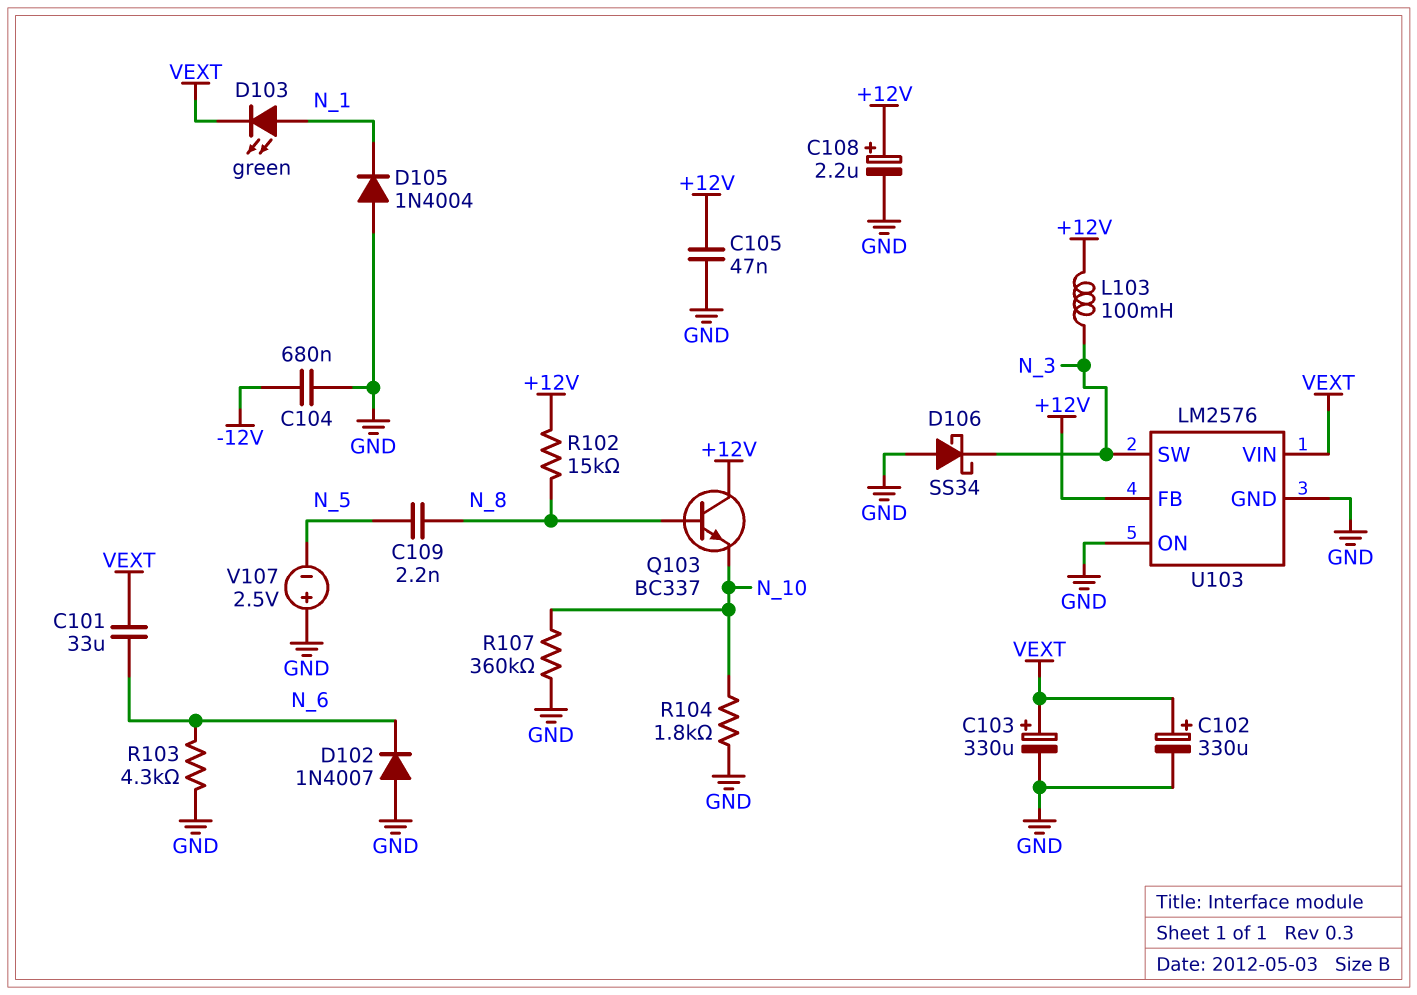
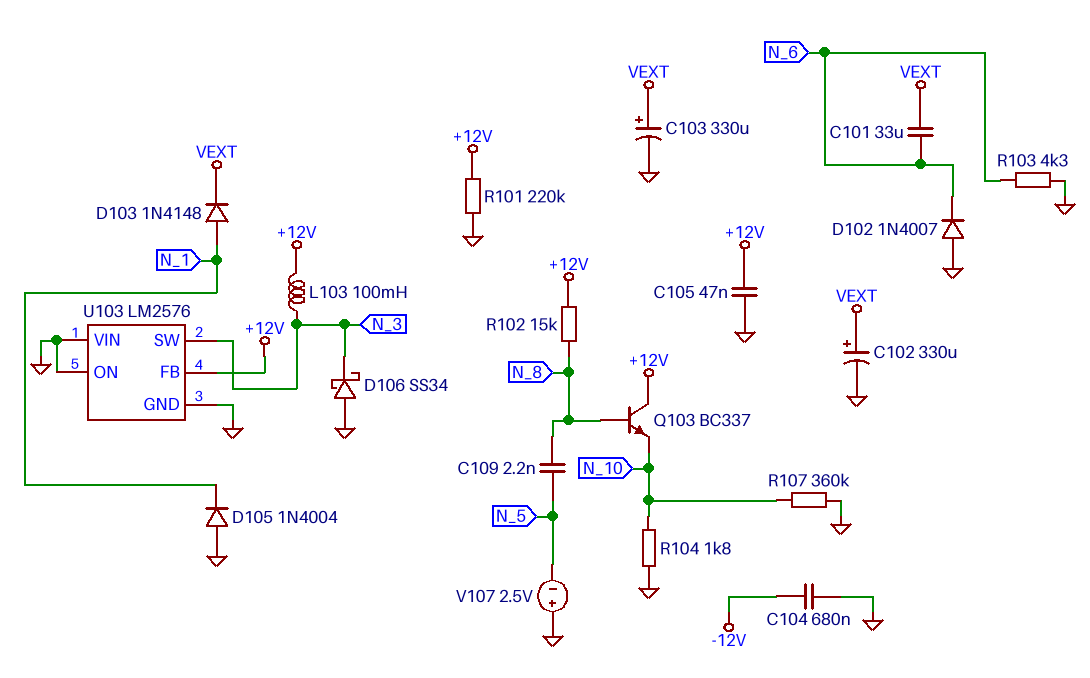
C108: 2.2uF (plus +12V, minus GND) -> none
D103: LED green (A N_1, K VEXT) -> diode 1N4148 (A N_1, K VEXT)
R101: none -> 220k (+12V, GND)
U103 pin VIN: VEXT -> GND

